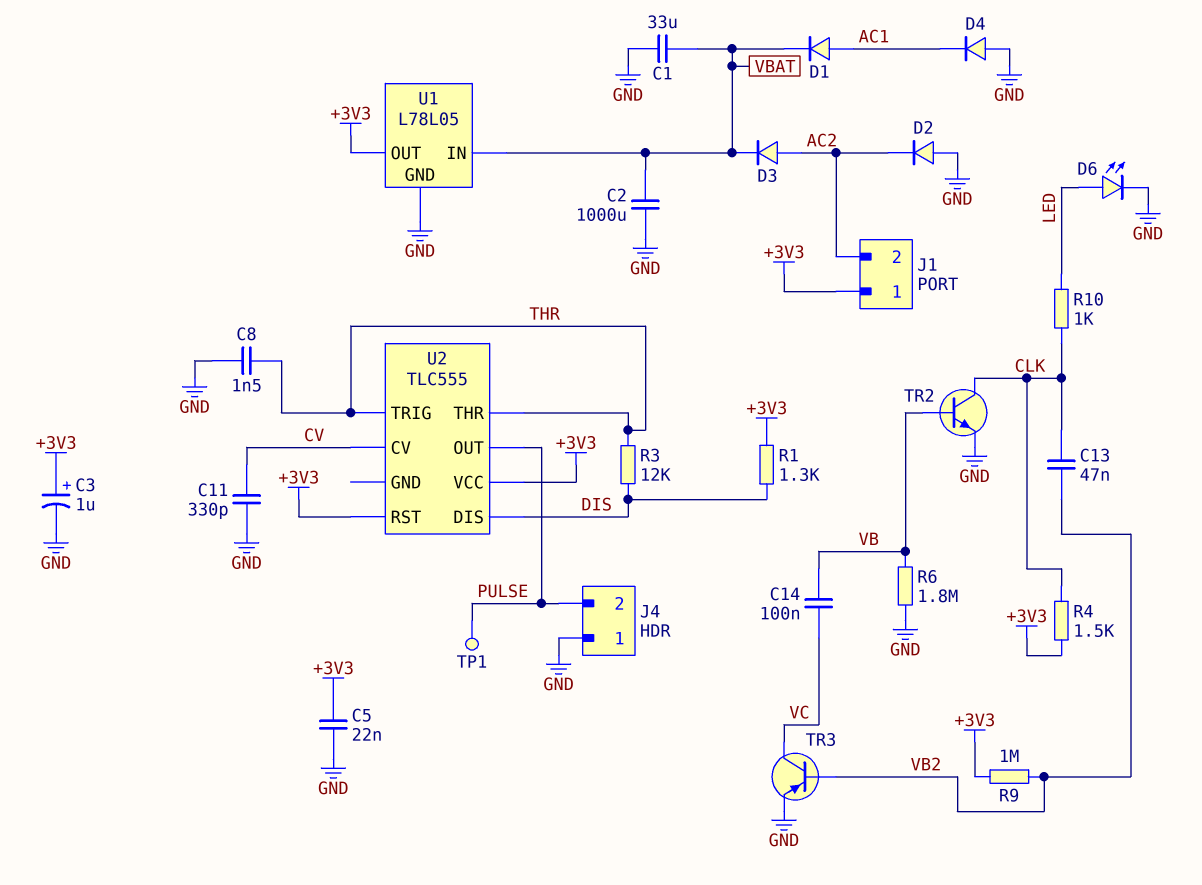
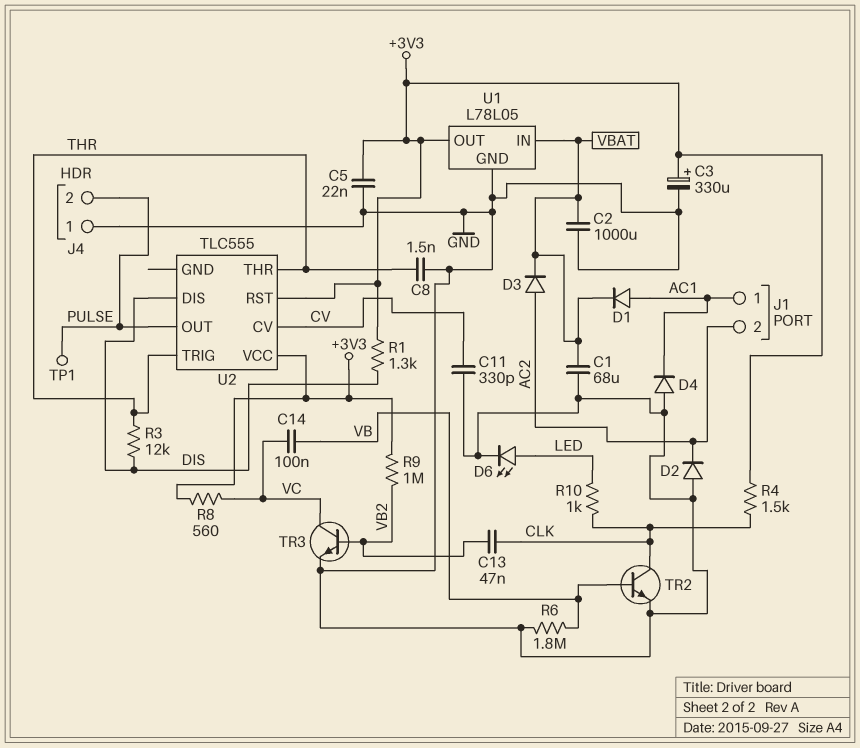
C1: 33uF (GND, VBAT) -> 68uF (GND, VBAT)
C3: 1uF (plus +3V3, minus GND) -> 330uF (plus +3V3, minus GND)
J1 pin 1: +3V3 -> AC1
R8: none -> 560 (+3V3, VC)
TR3: PNP (B VB2, C VC, E GND) -> NPN (B VB2, C VC, E GND)

